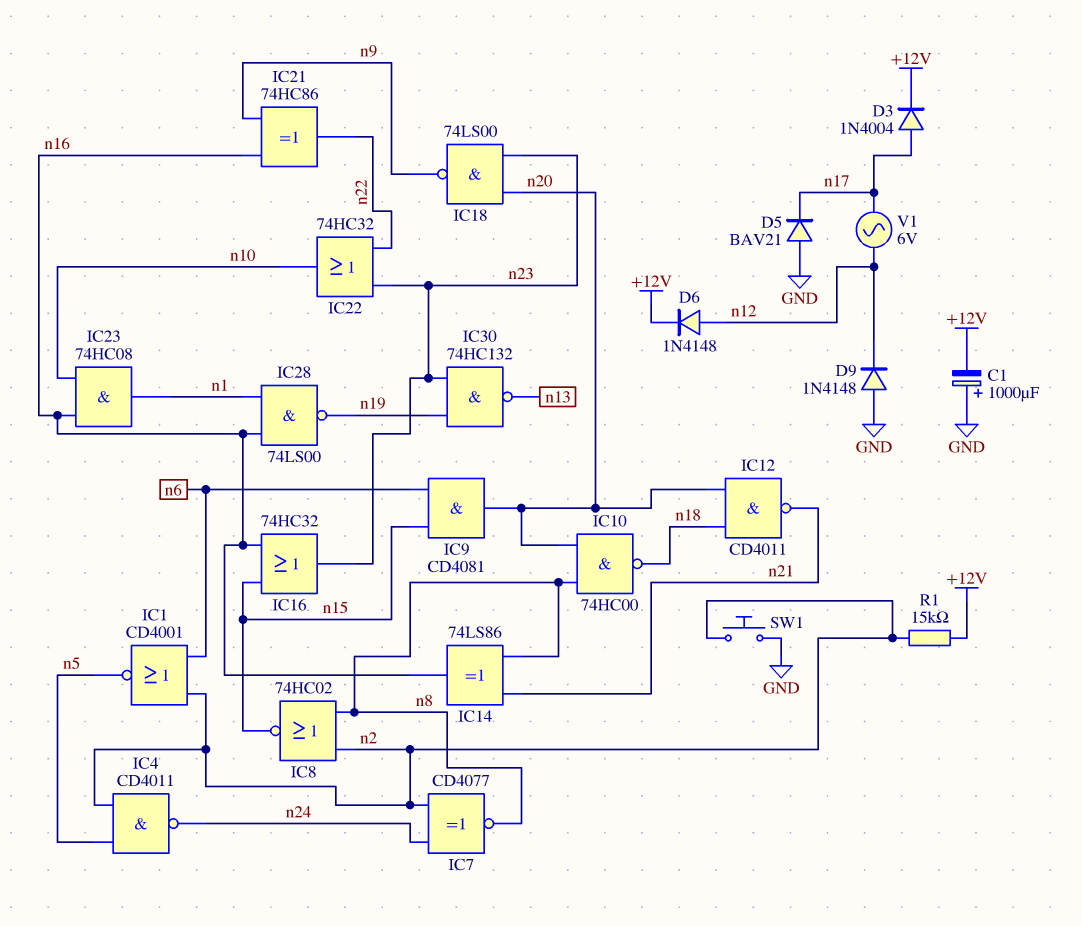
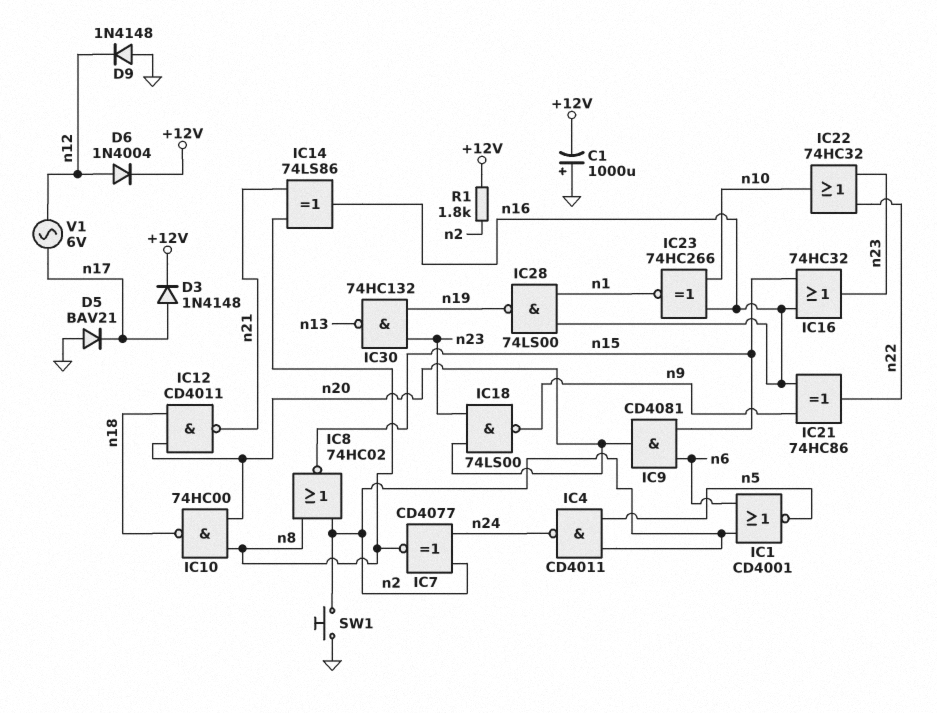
D3: diode 1N4004 (A n17, K +12V) -> diode 1N4148 (A n17, K +12V)
D6: diode 1N4148 (A n12, K +12V) -> diode 1N4004 (A n12, K +12V)
IC23: AND 74HC08 (in n10, in n16, out n1) -> XNOR 74HC266 (in n10, in n16, out n1)
R1: 15k (+12V, n2) -> 1.8k (+12V, n2)

